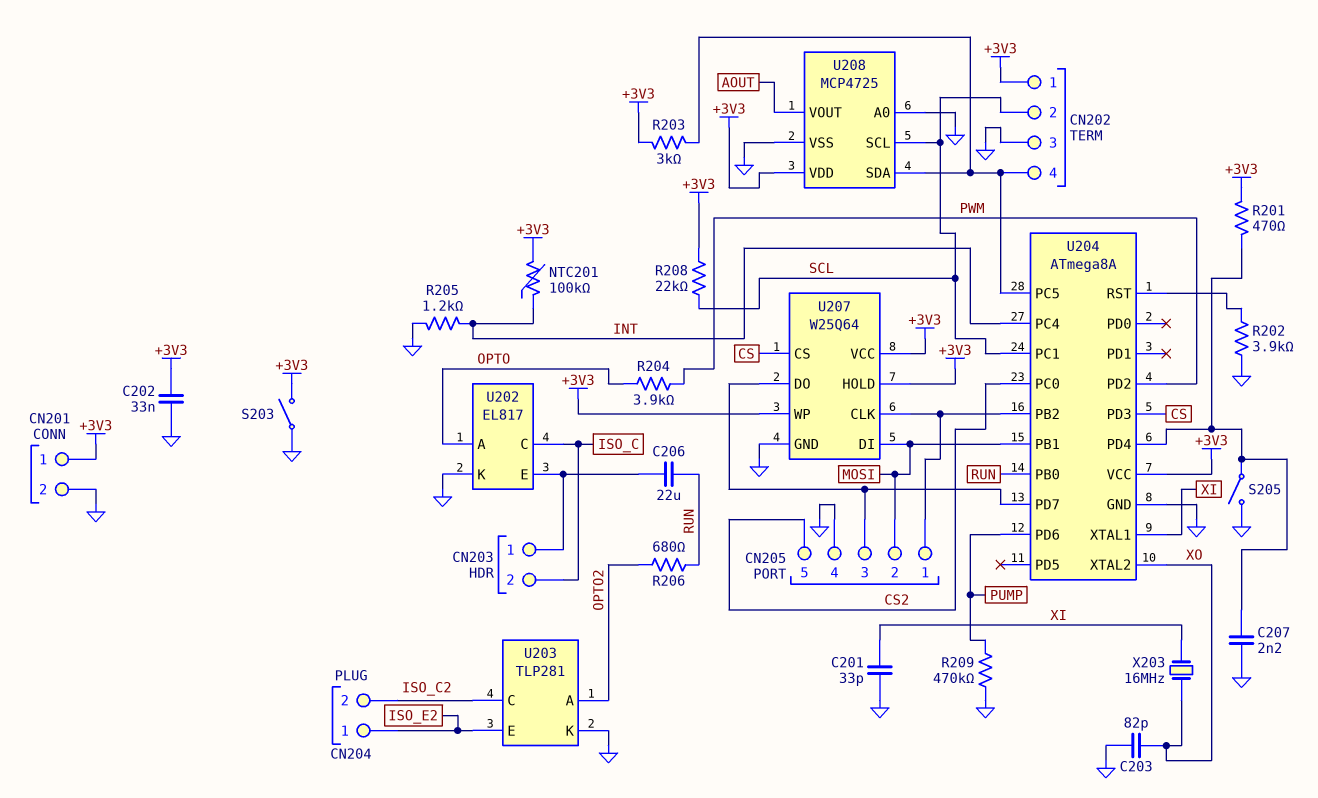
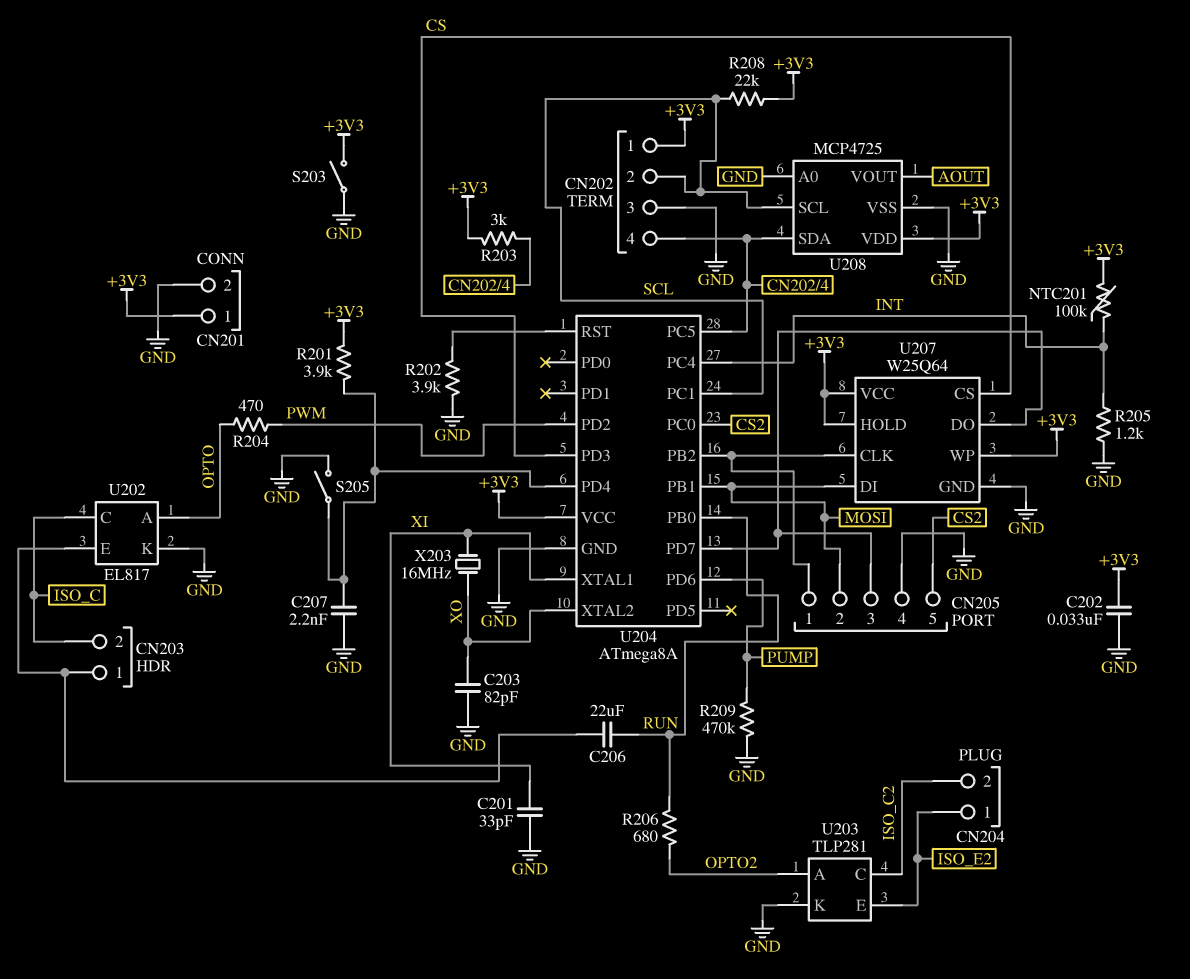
R201: 470 (+3V3, U204/PD4) -> 3.9k (+3V3, U204/PD4)
R204: 3.9k (OPTO, PWM) -> 470 (OPTO, PWM)

